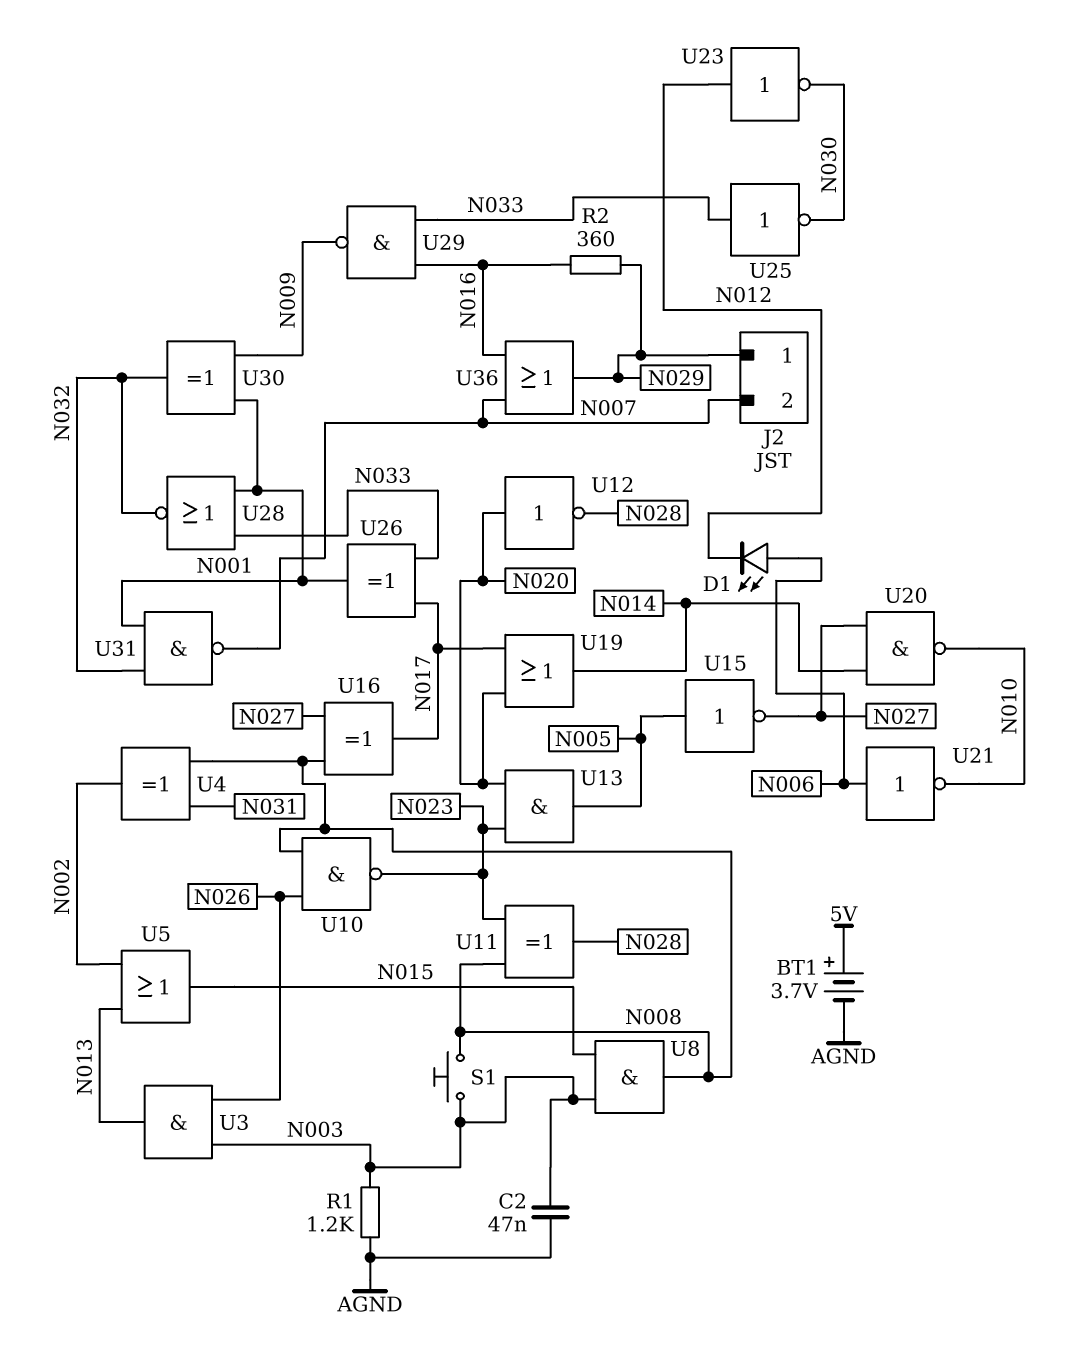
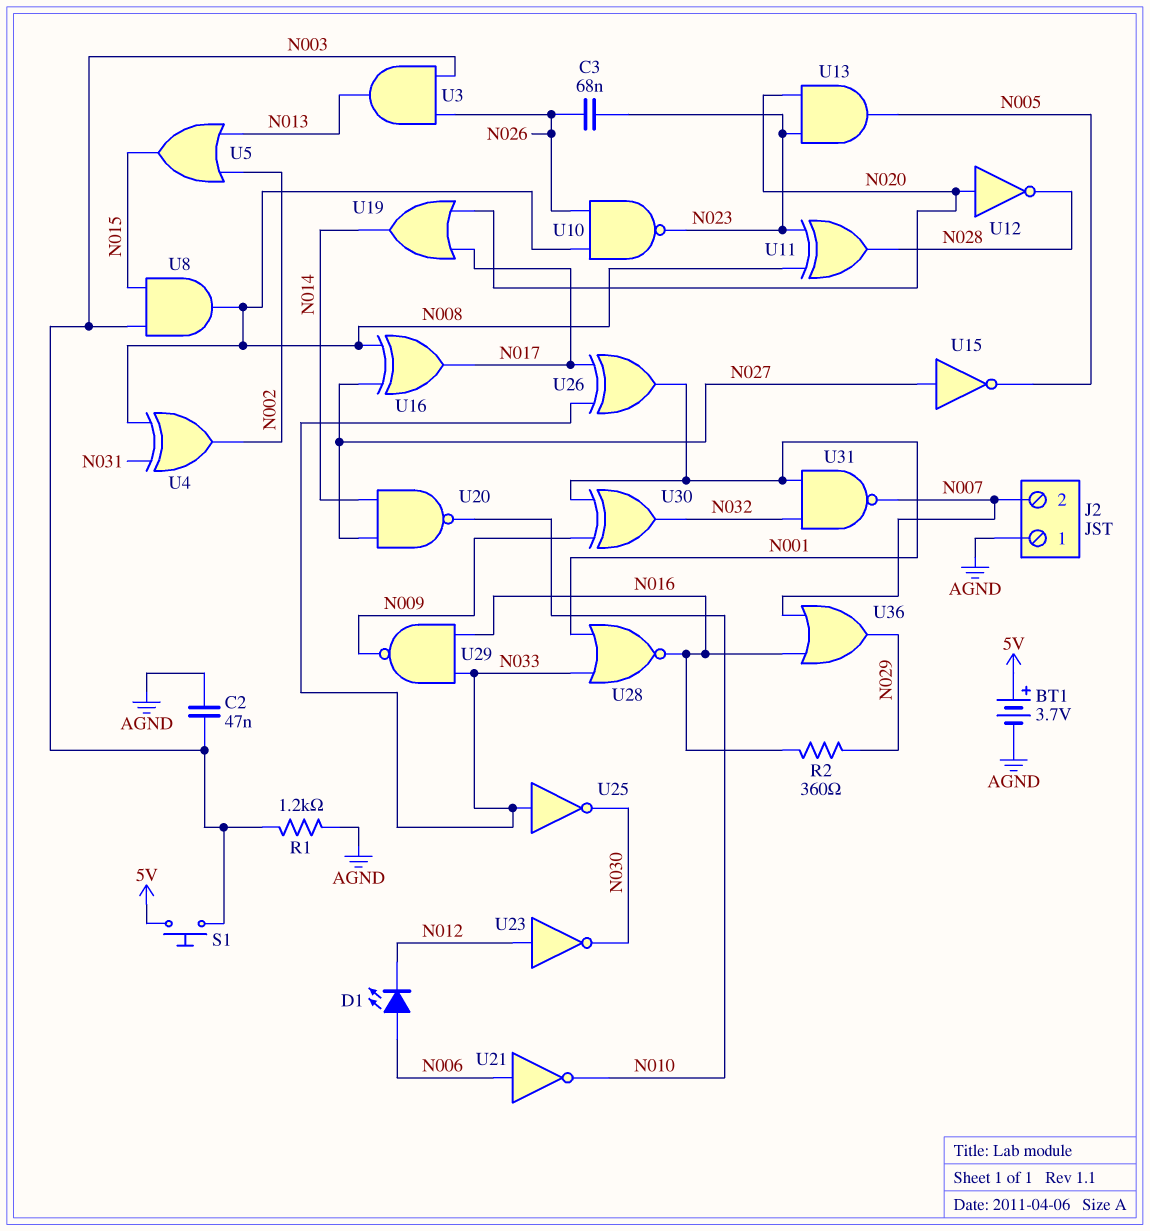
C3: none -> 68nF (N023, N026)
J2 pin 1: N029 -> AGND
S1: button (N003, N008) -> button (5V, N003)
U15: NOT (in N005, out N027) -> NOT (in N027, out N005)
U28: NOR (in N001, in N033, out N032) -> NOR (in N001, in N033, out N016)

